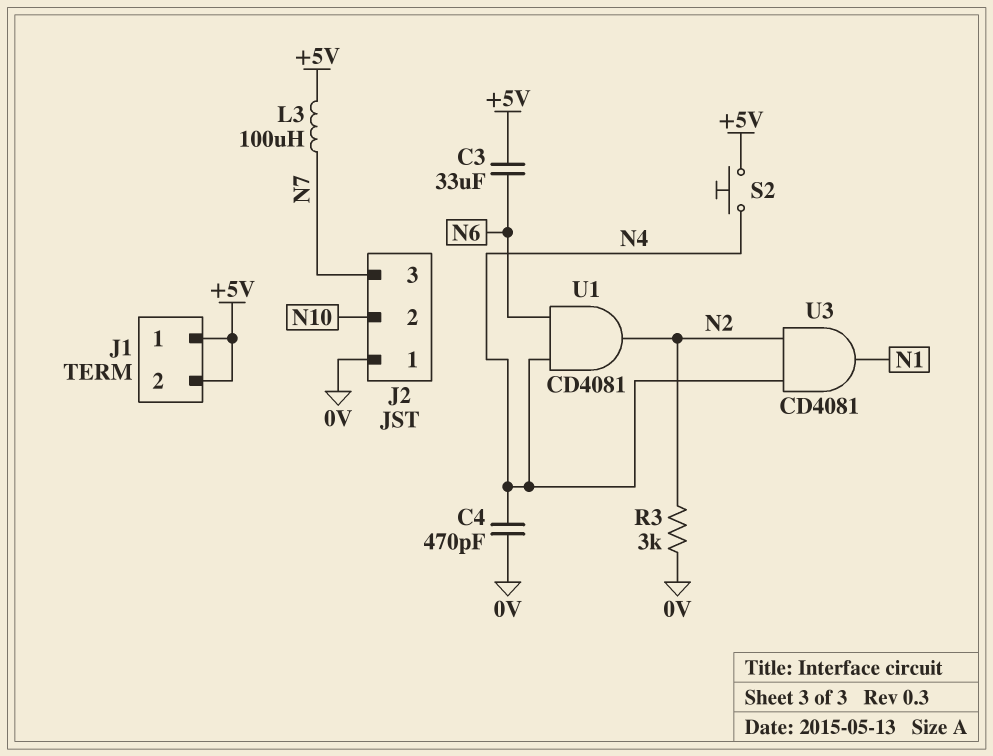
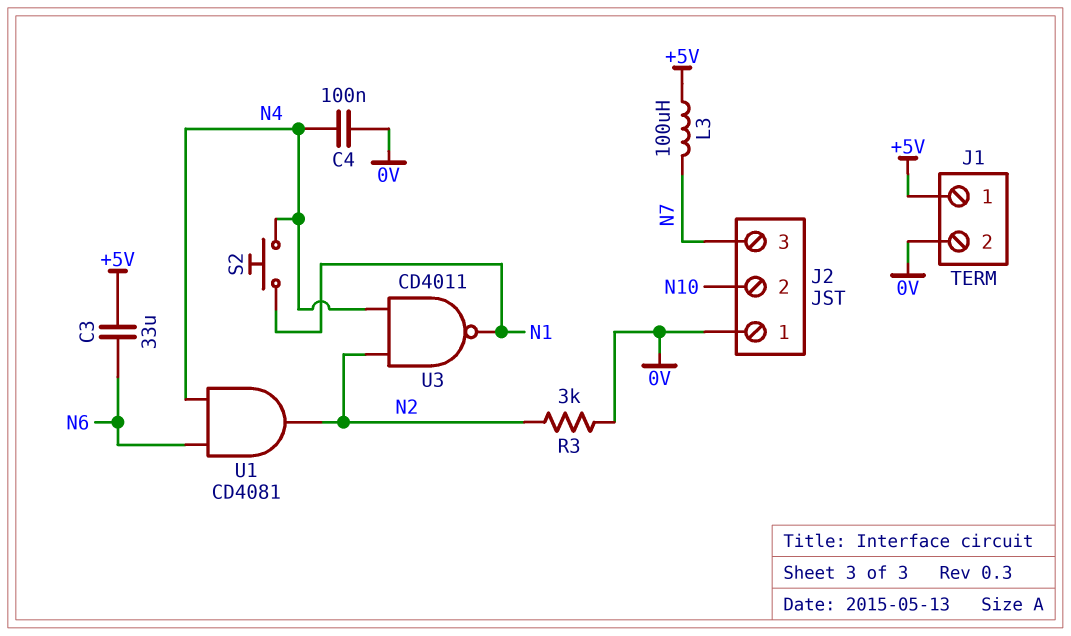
C4: 470pF (0V, N4) -> 100nF (0V, N4)
J1 pin 2: +5V -> 0V
S2: button (+5V, N4) -> button (N1, N4)
U3: AND CD4081 (in N2, in N4, out N1) -> NAND CD4011 (in N2, in N4, out N1)

